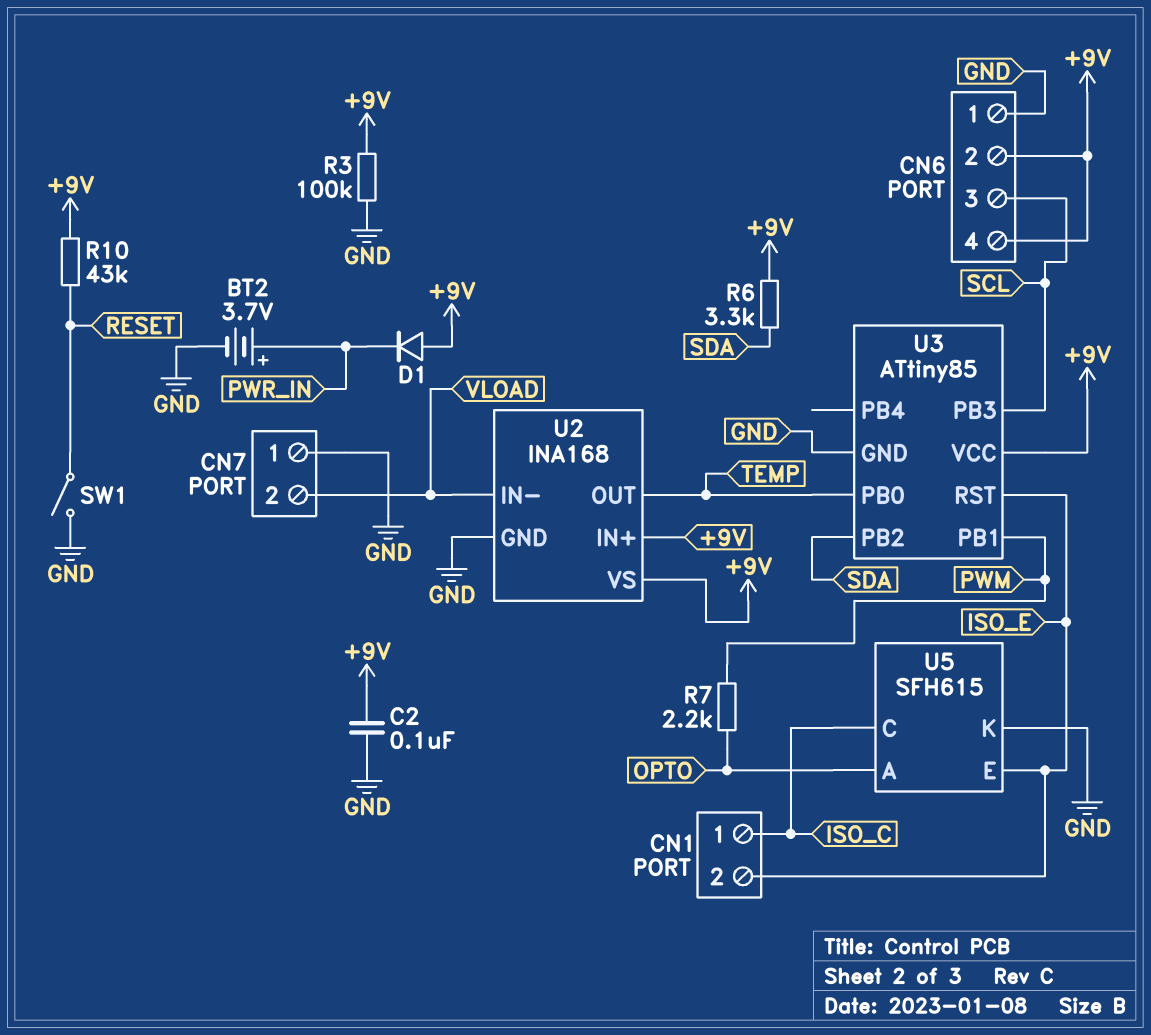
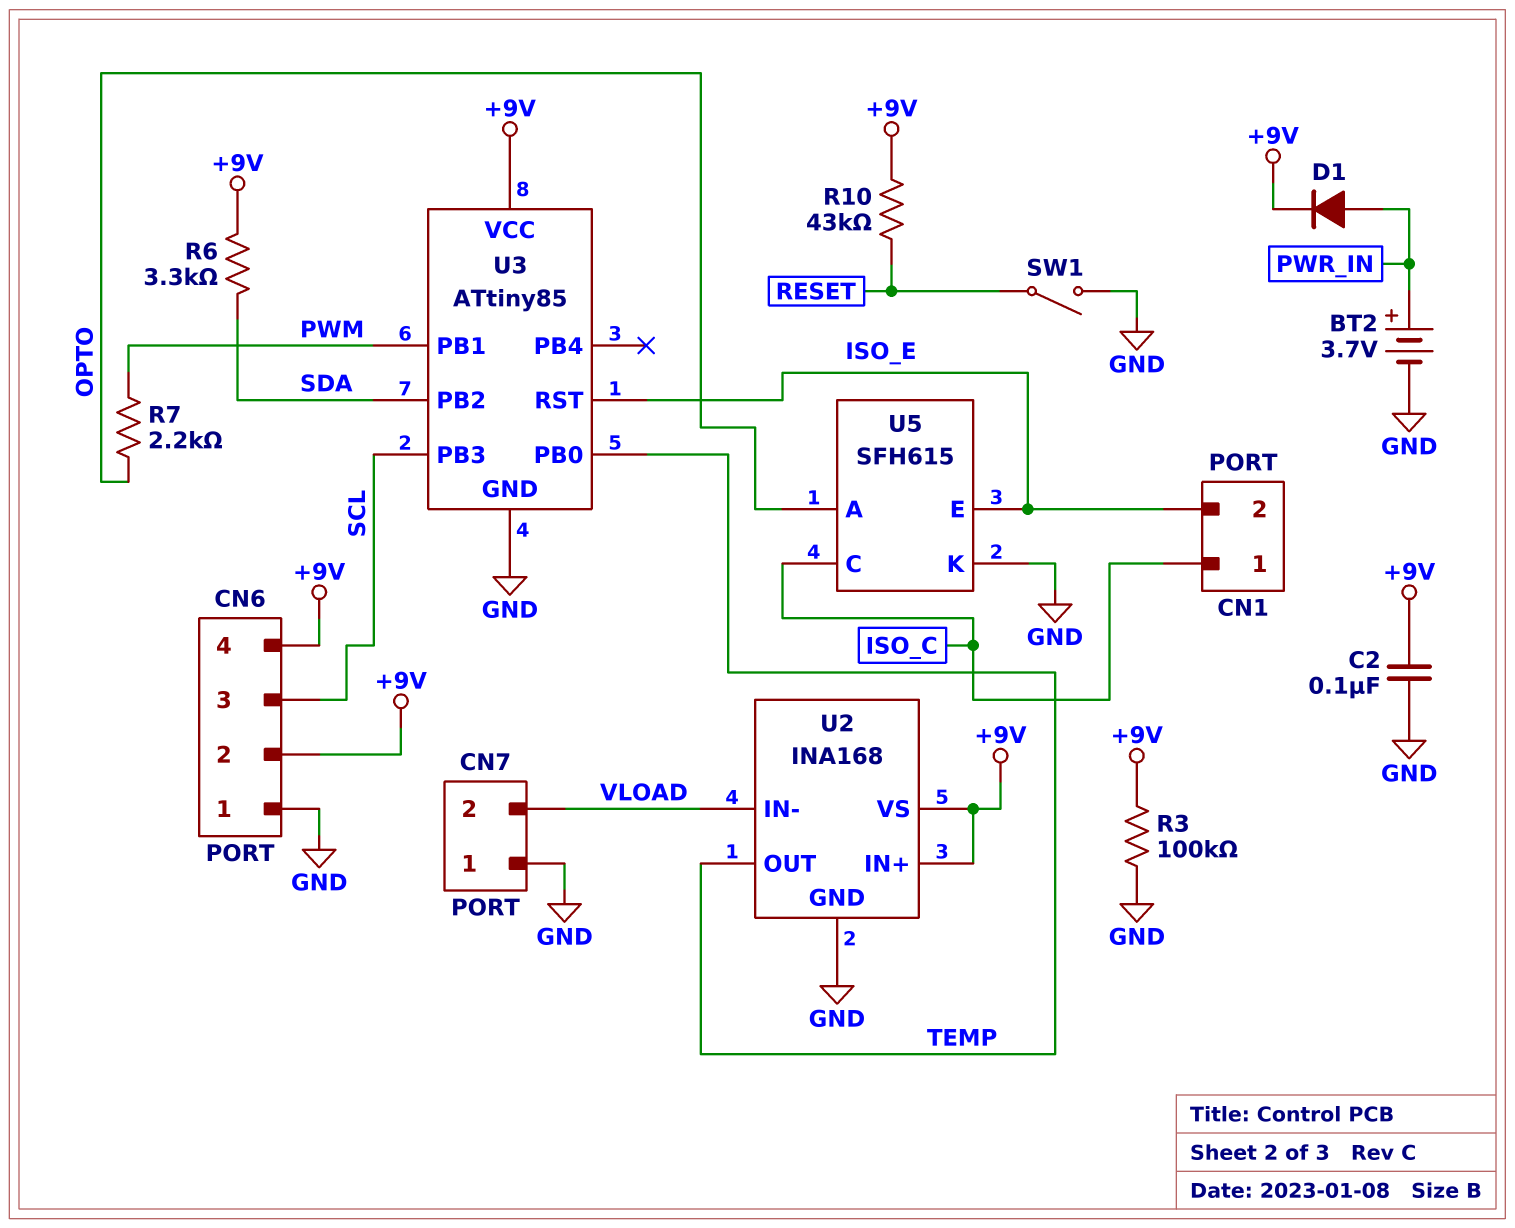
D1: diode (A +9V, K PWR_IN) -> diode (A PWR_IN, K +9V)

